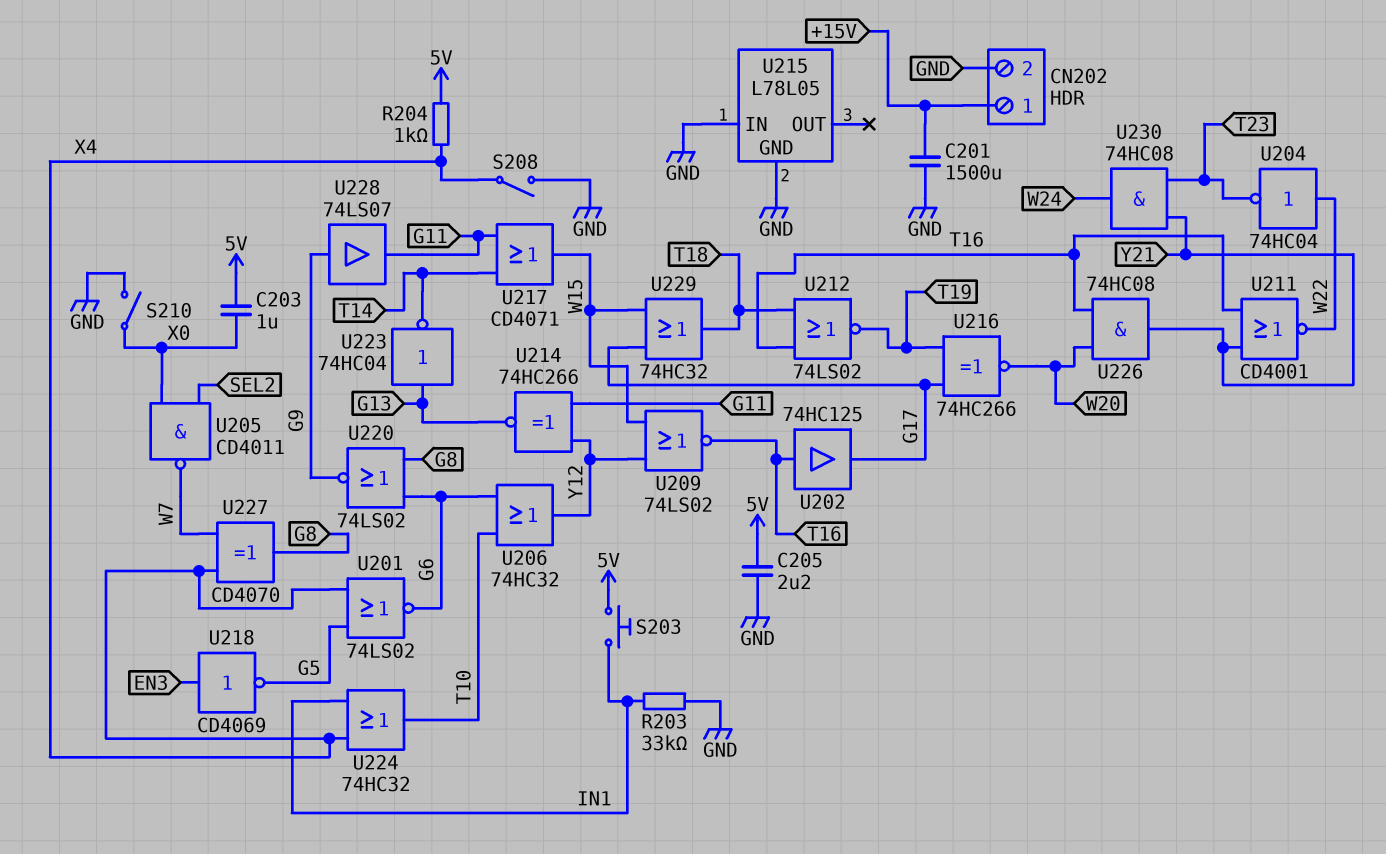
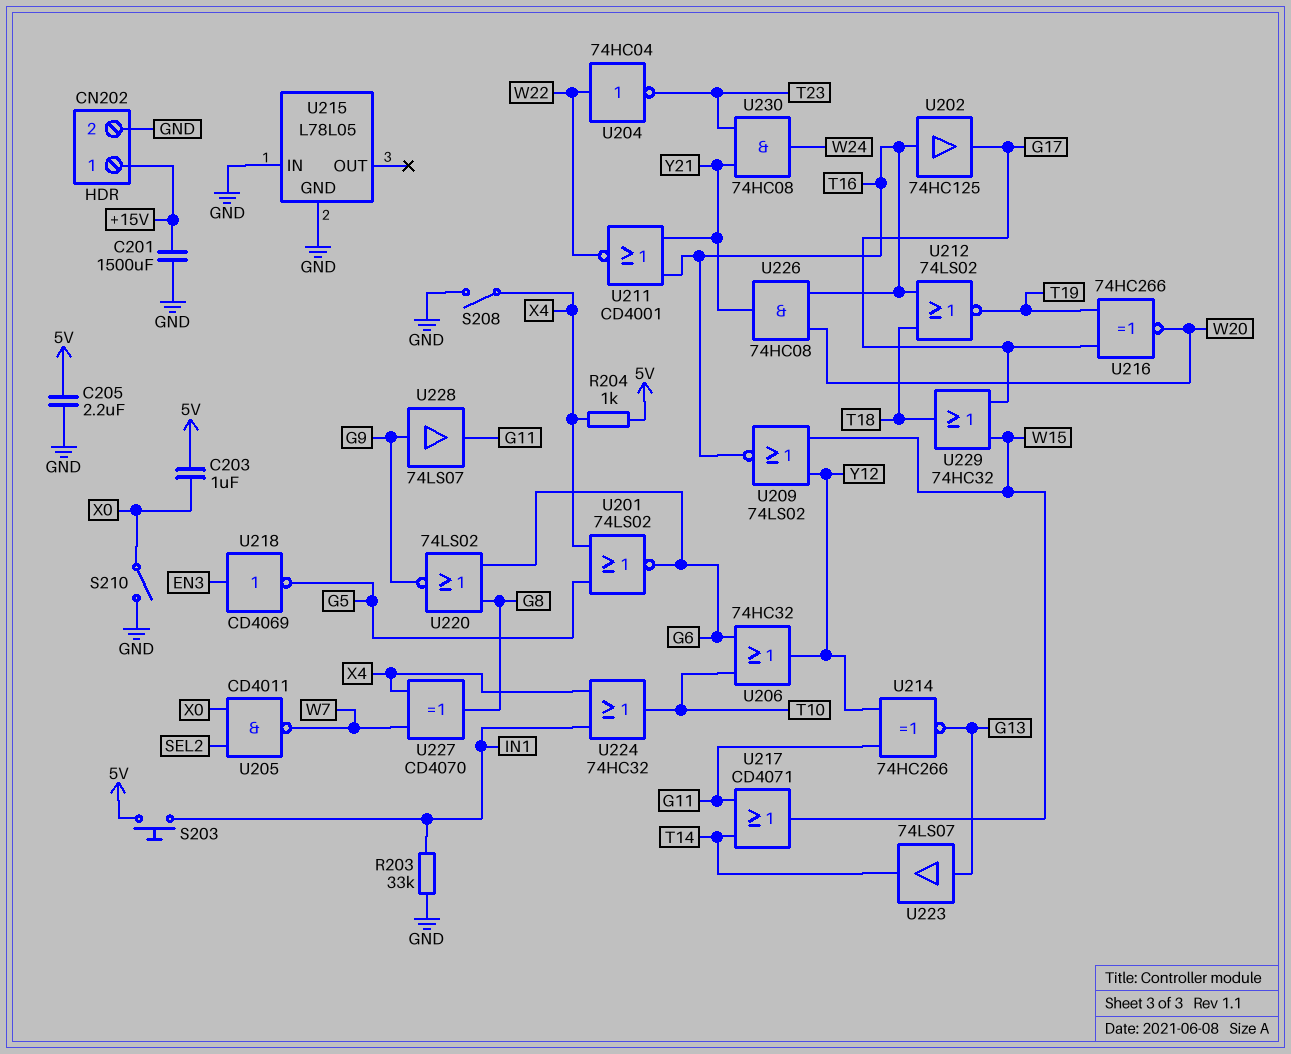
U223: NOT 74HC04 (in G13, out T14) -> buffer 74LS07 (in G13, out T14)

